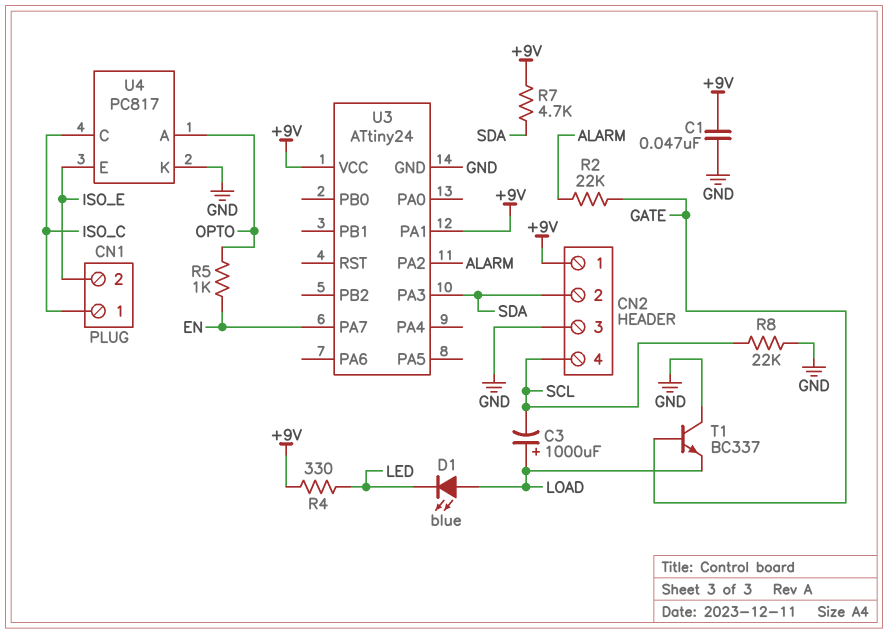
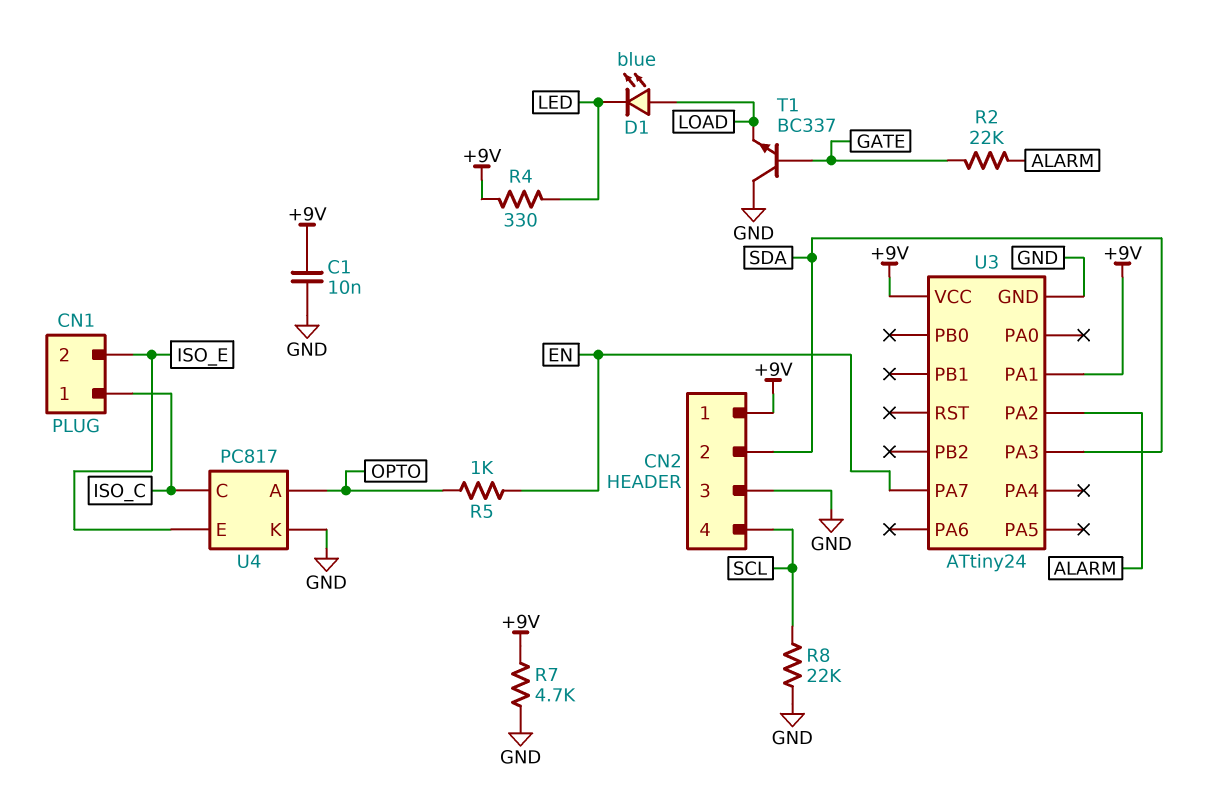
C1: 47nF (+9V, GND) -> 10nF (+9V, GND)
C3: 1000uF (plus LOAD, minus SCL) -> none
R7: 4.7k (+9V, SDA) -> 4.7k (+9V, GND)

